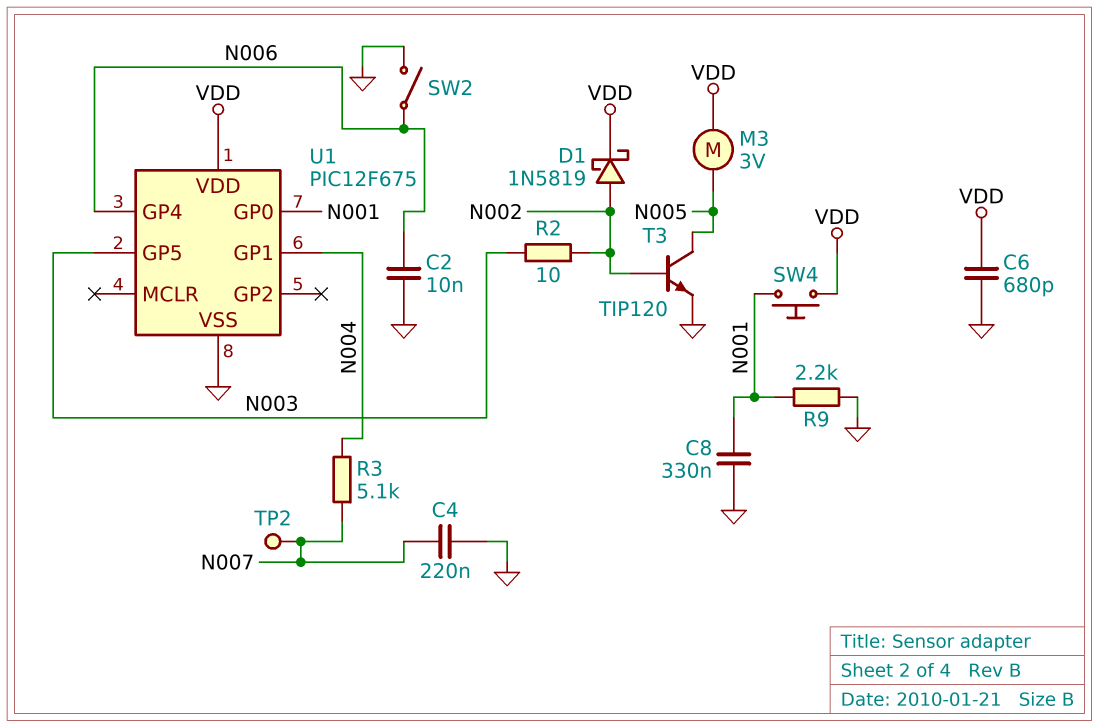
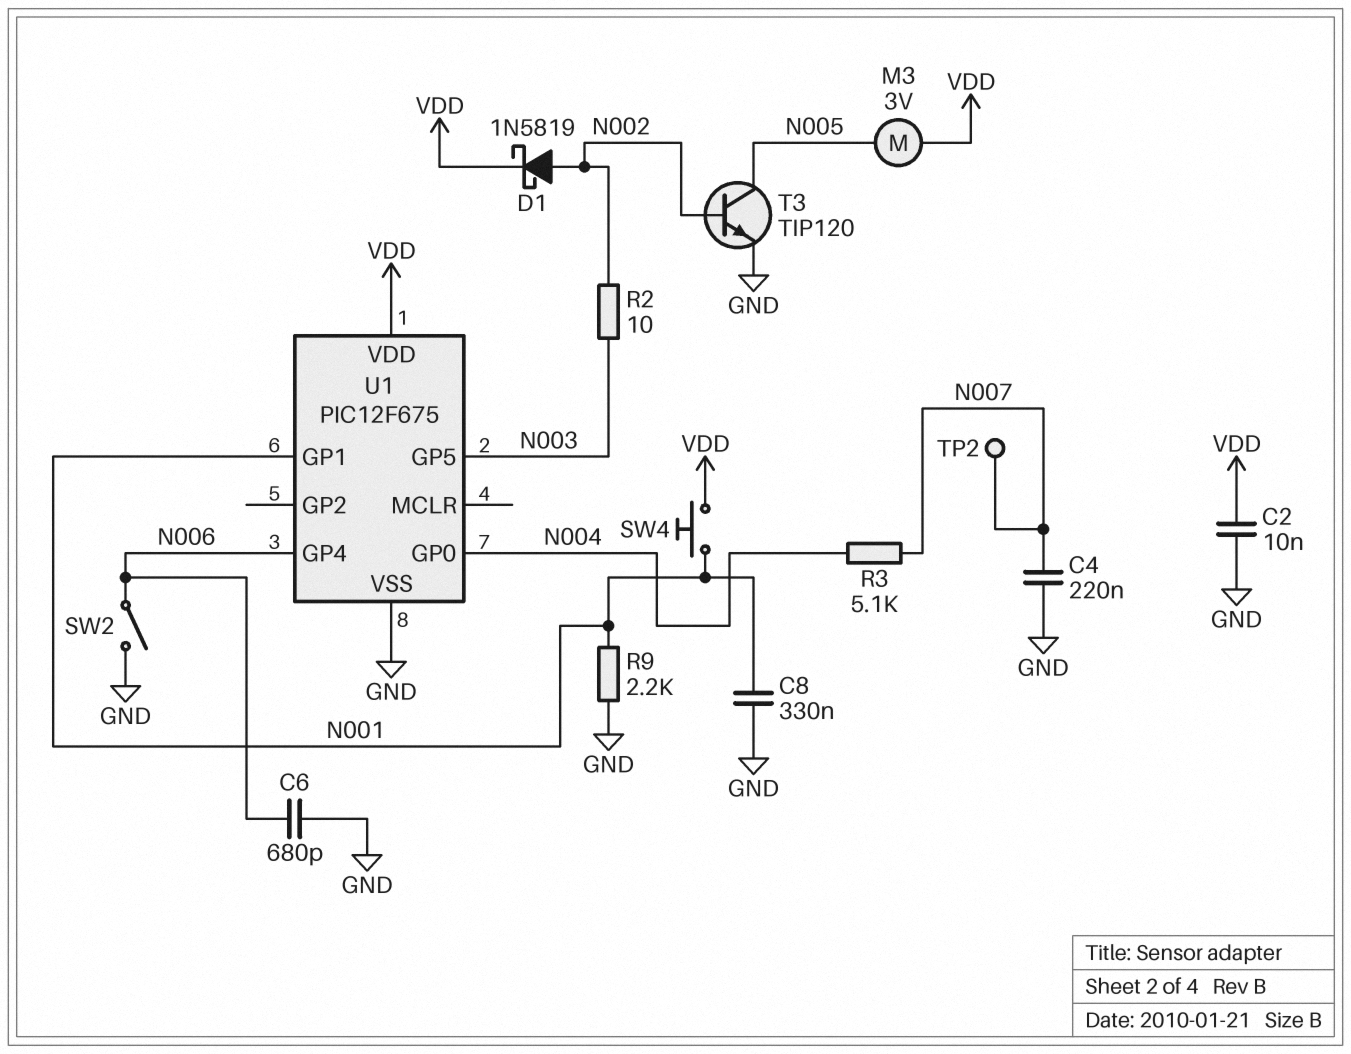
C2: 10nF (GND, N006) -> 10nF (GND, VDD)
C6: 680pF (GND, VDD) -> 680pF (GND, N006)
U1 pin GP0: N001 -> N004
U1 pin GP1: N004 -> N001

